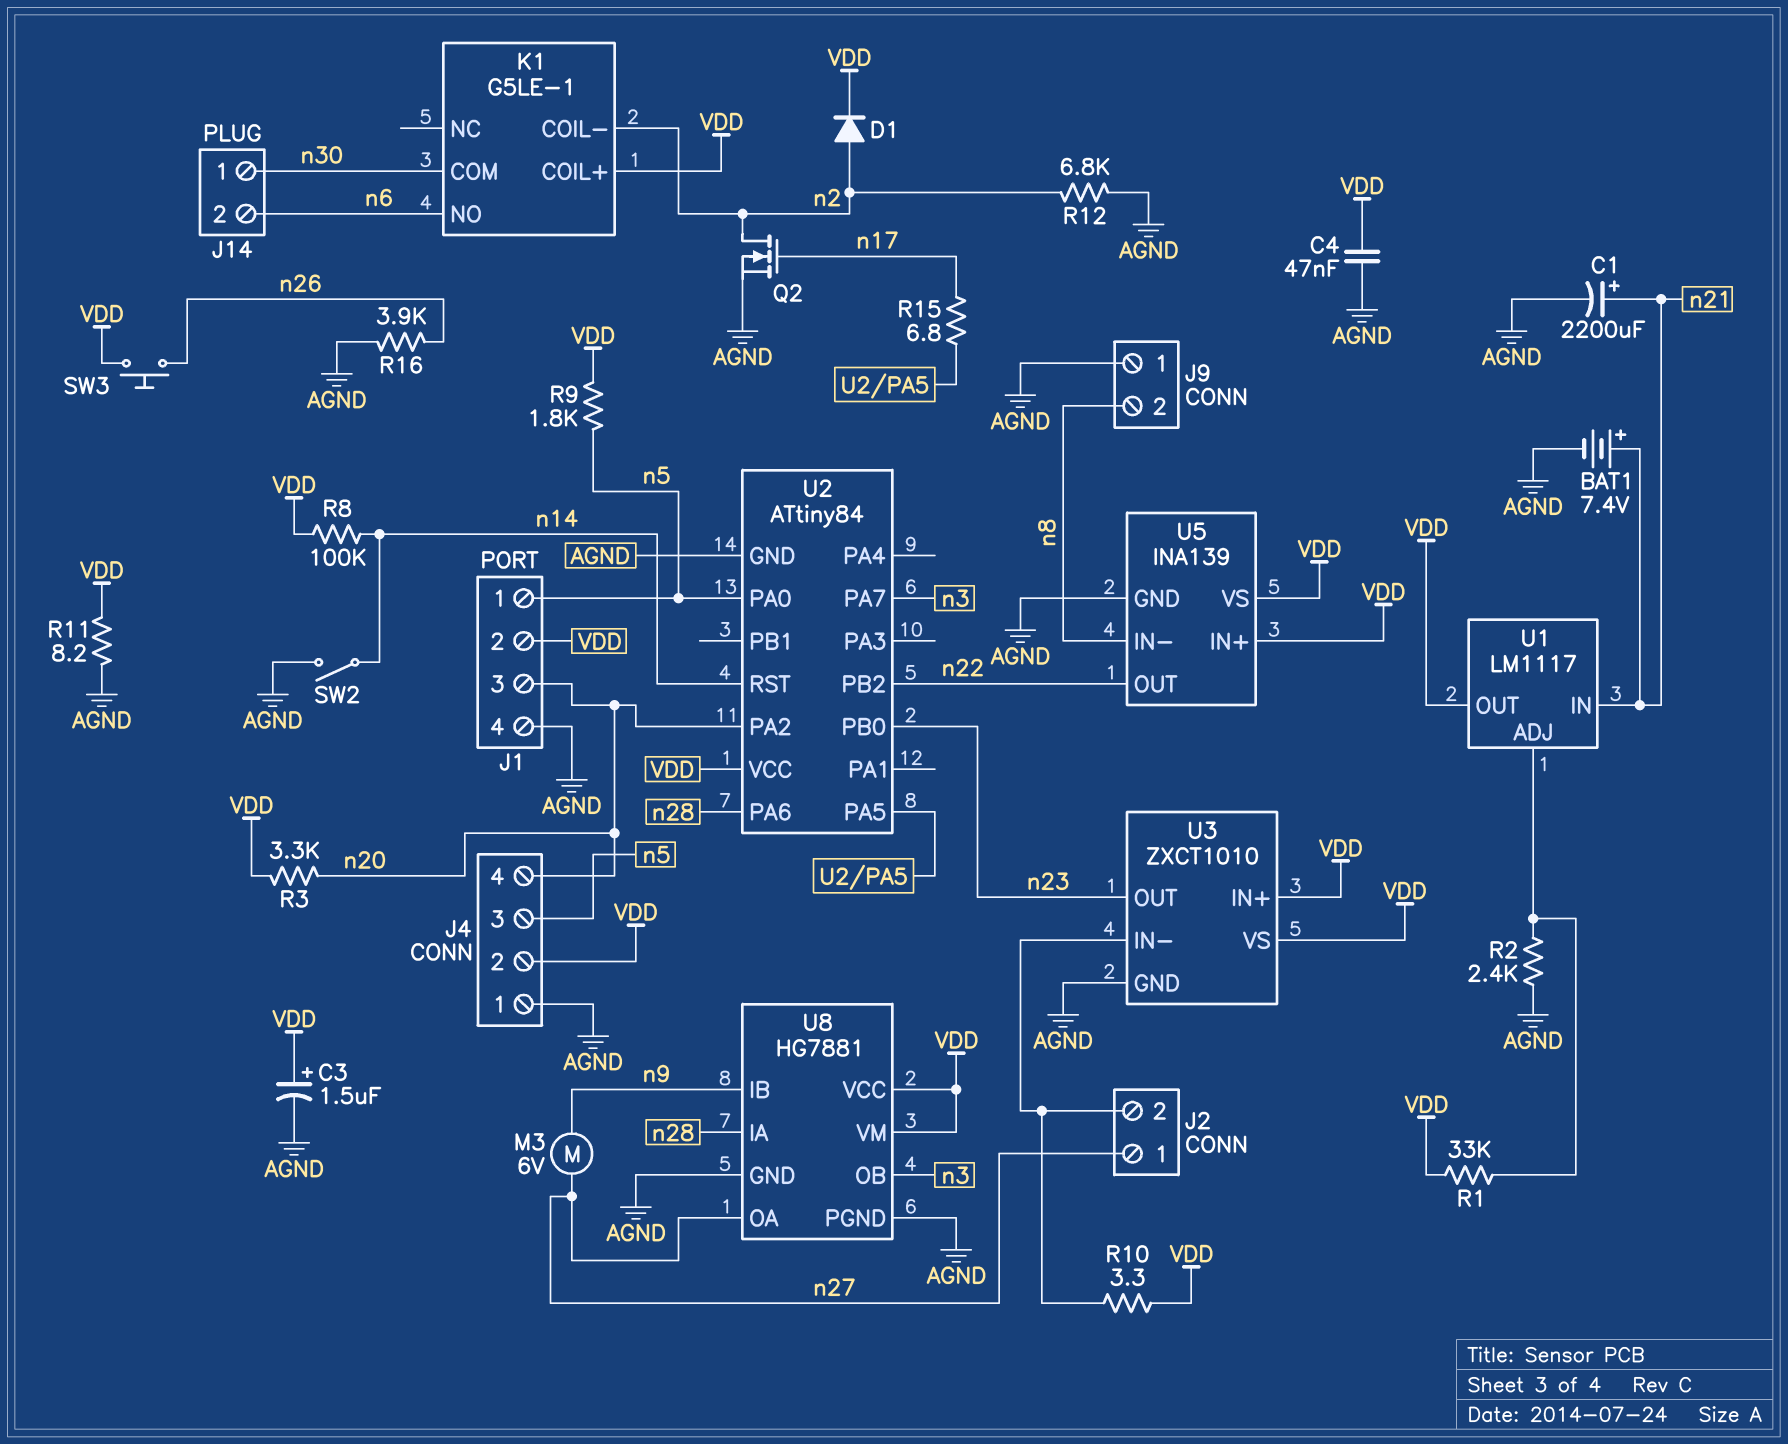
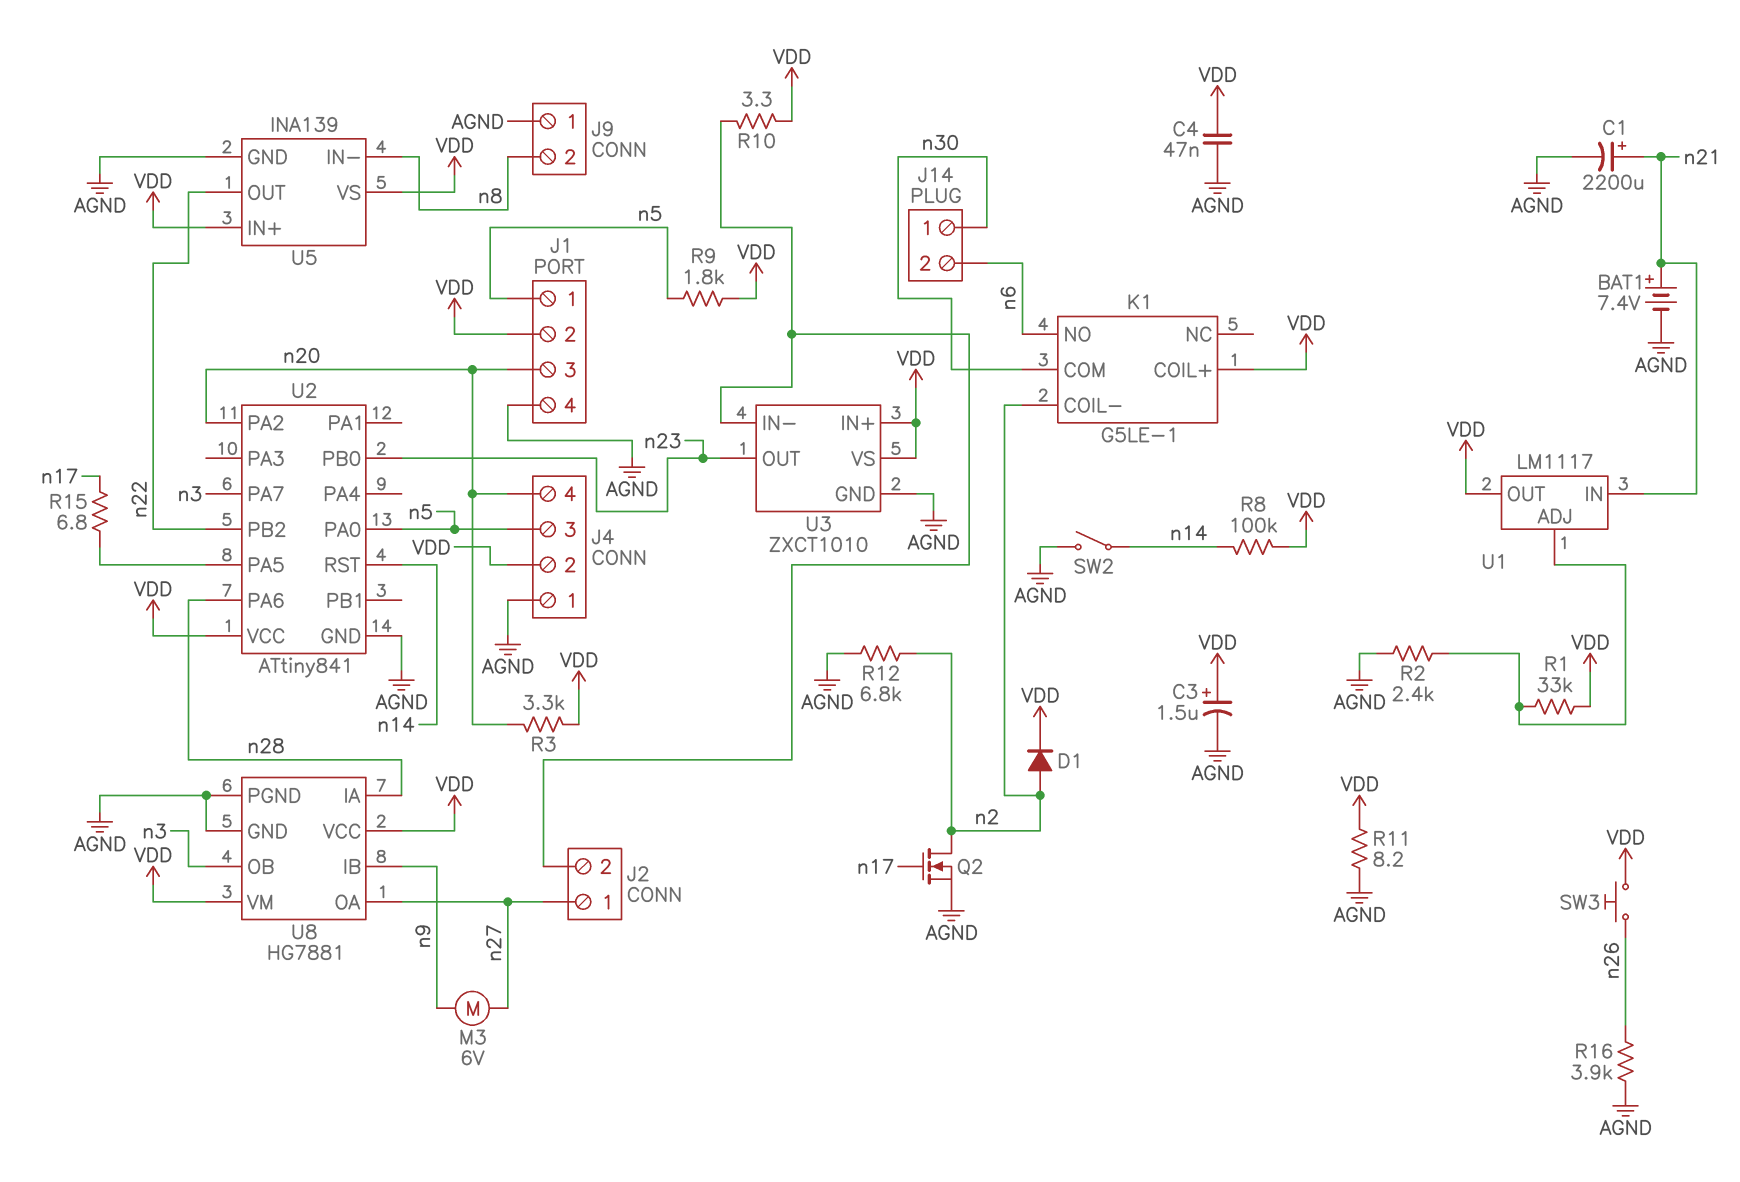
U2: ATtiny84 -> ATtiny841

